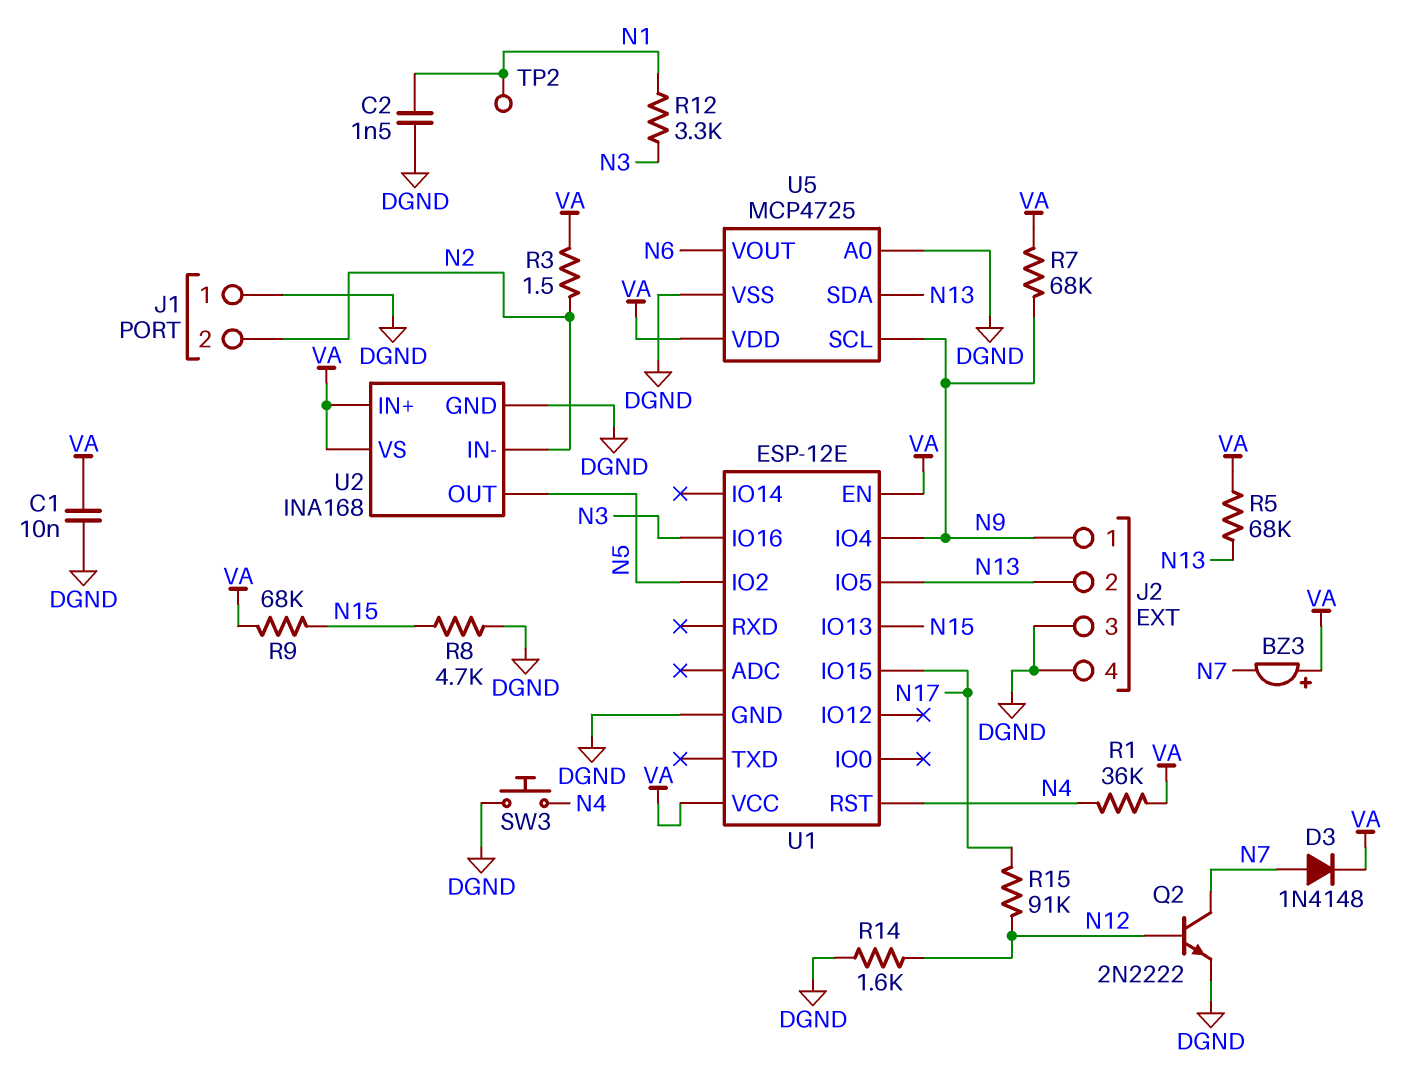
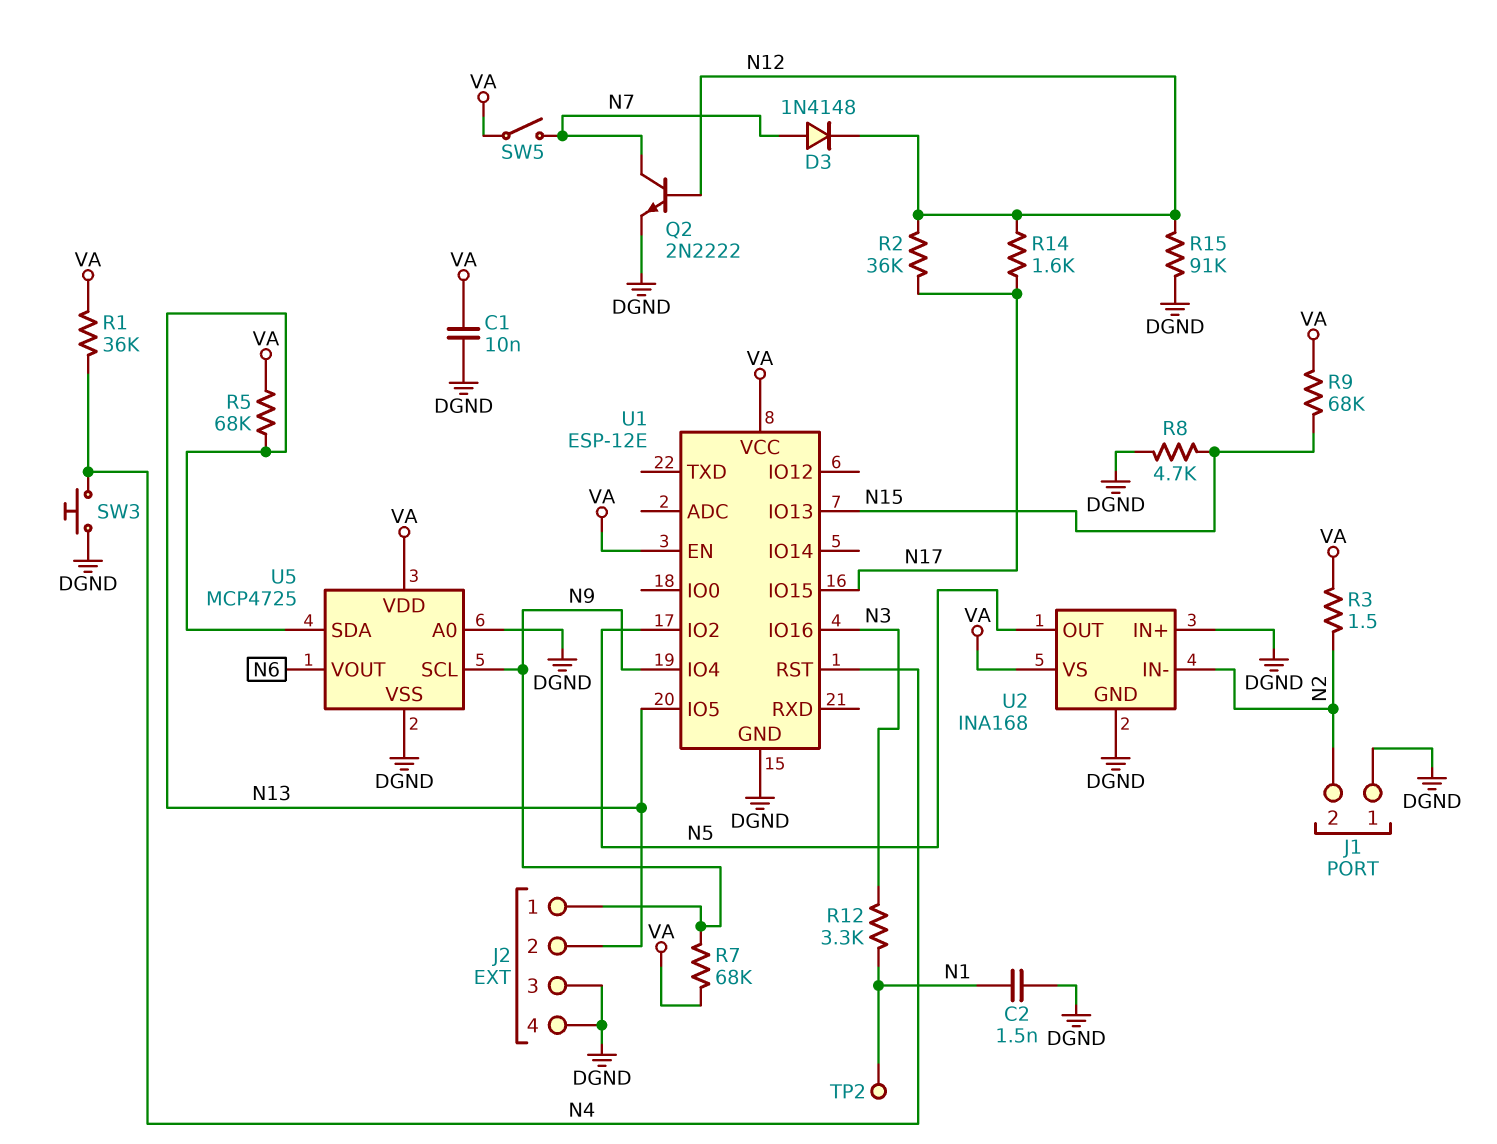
BZ3: buzzer (plus VA, minus N7) -> none
D3: diode 1N4148 (A N7, K VA) -> diode 1N4148 (A N7, K N12)
R2: none -> 36k (N12, N17)
R14: 1.6k (DGND, N12) -> 1.6k (N12, N17)
R15: 91k (N12, N17) -> 91k (DGND, N12)
SW5: none -> switch (N7, VA)
U2 pin IN+: VA -> DGND

